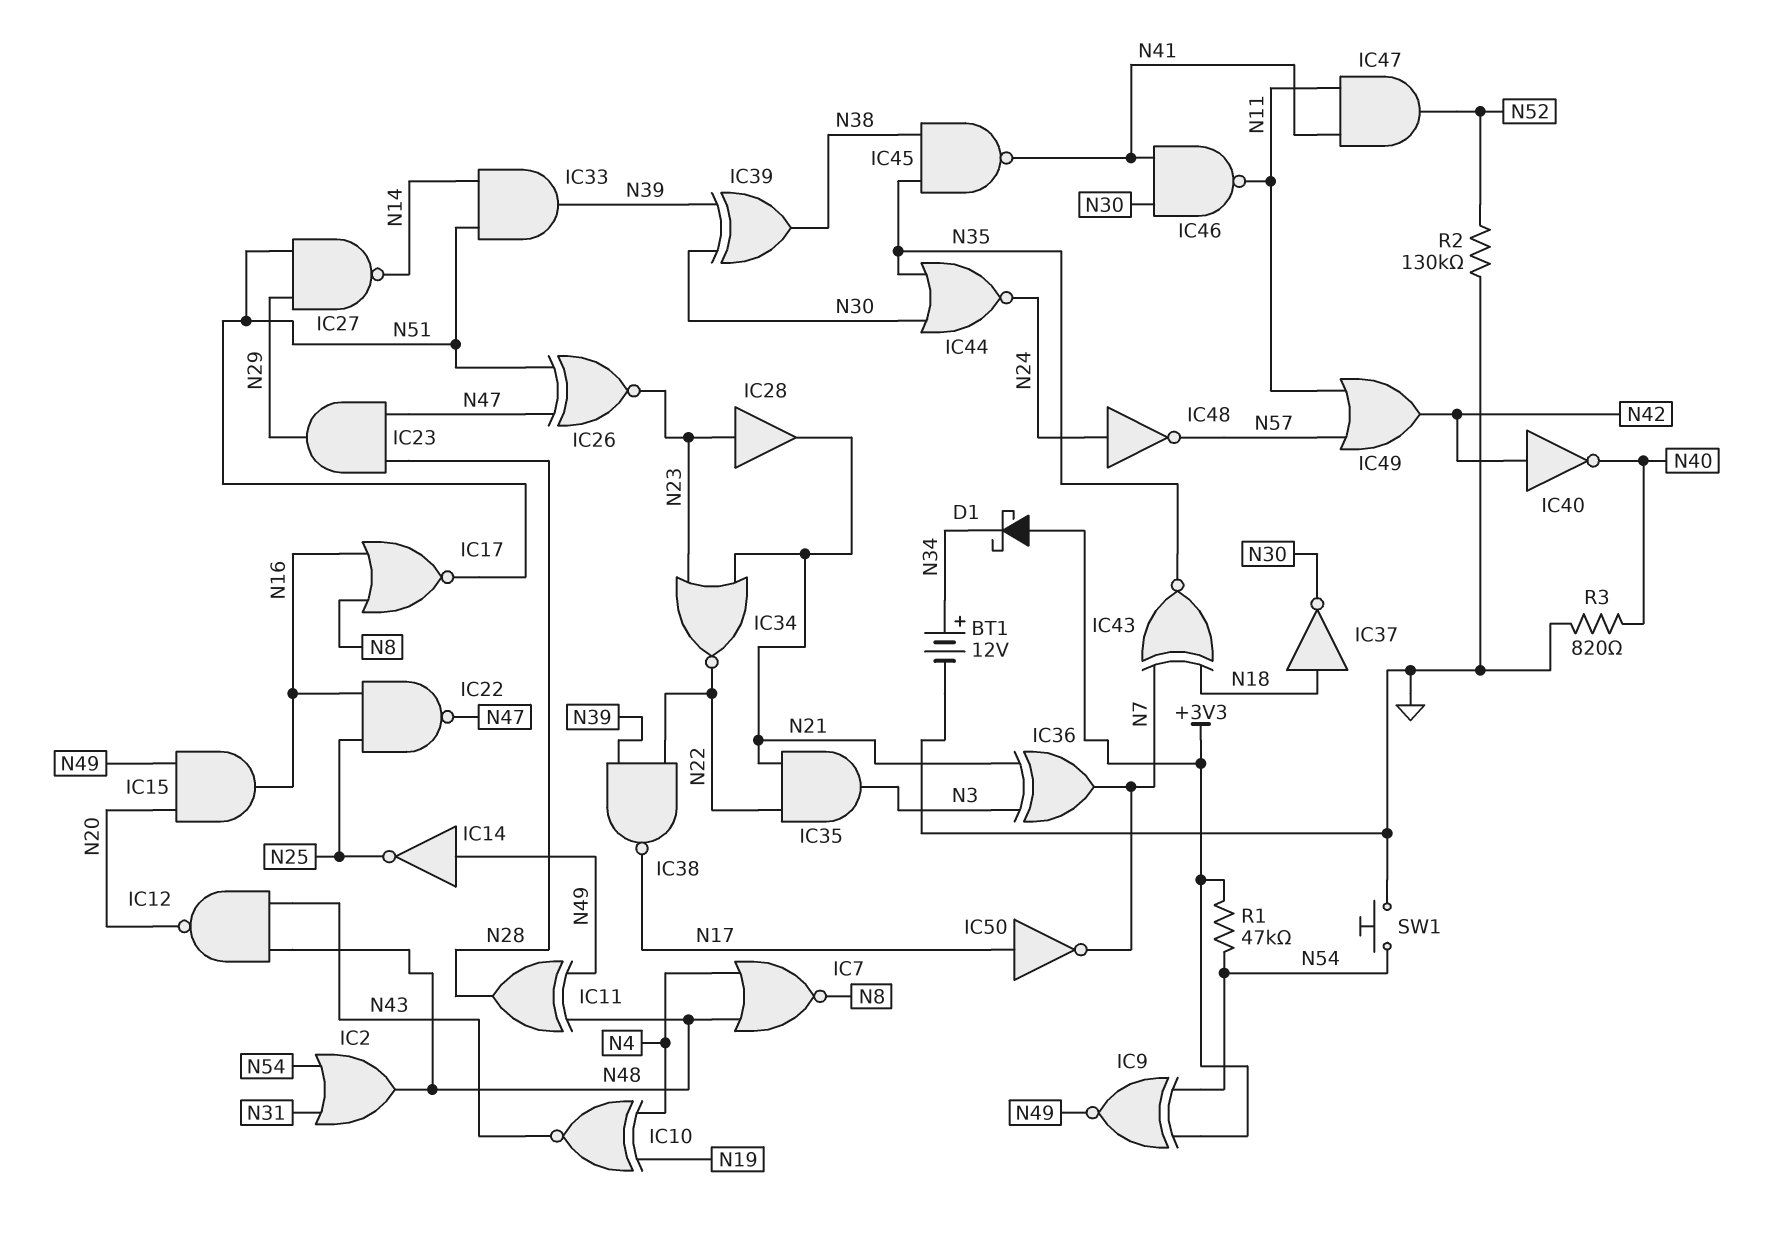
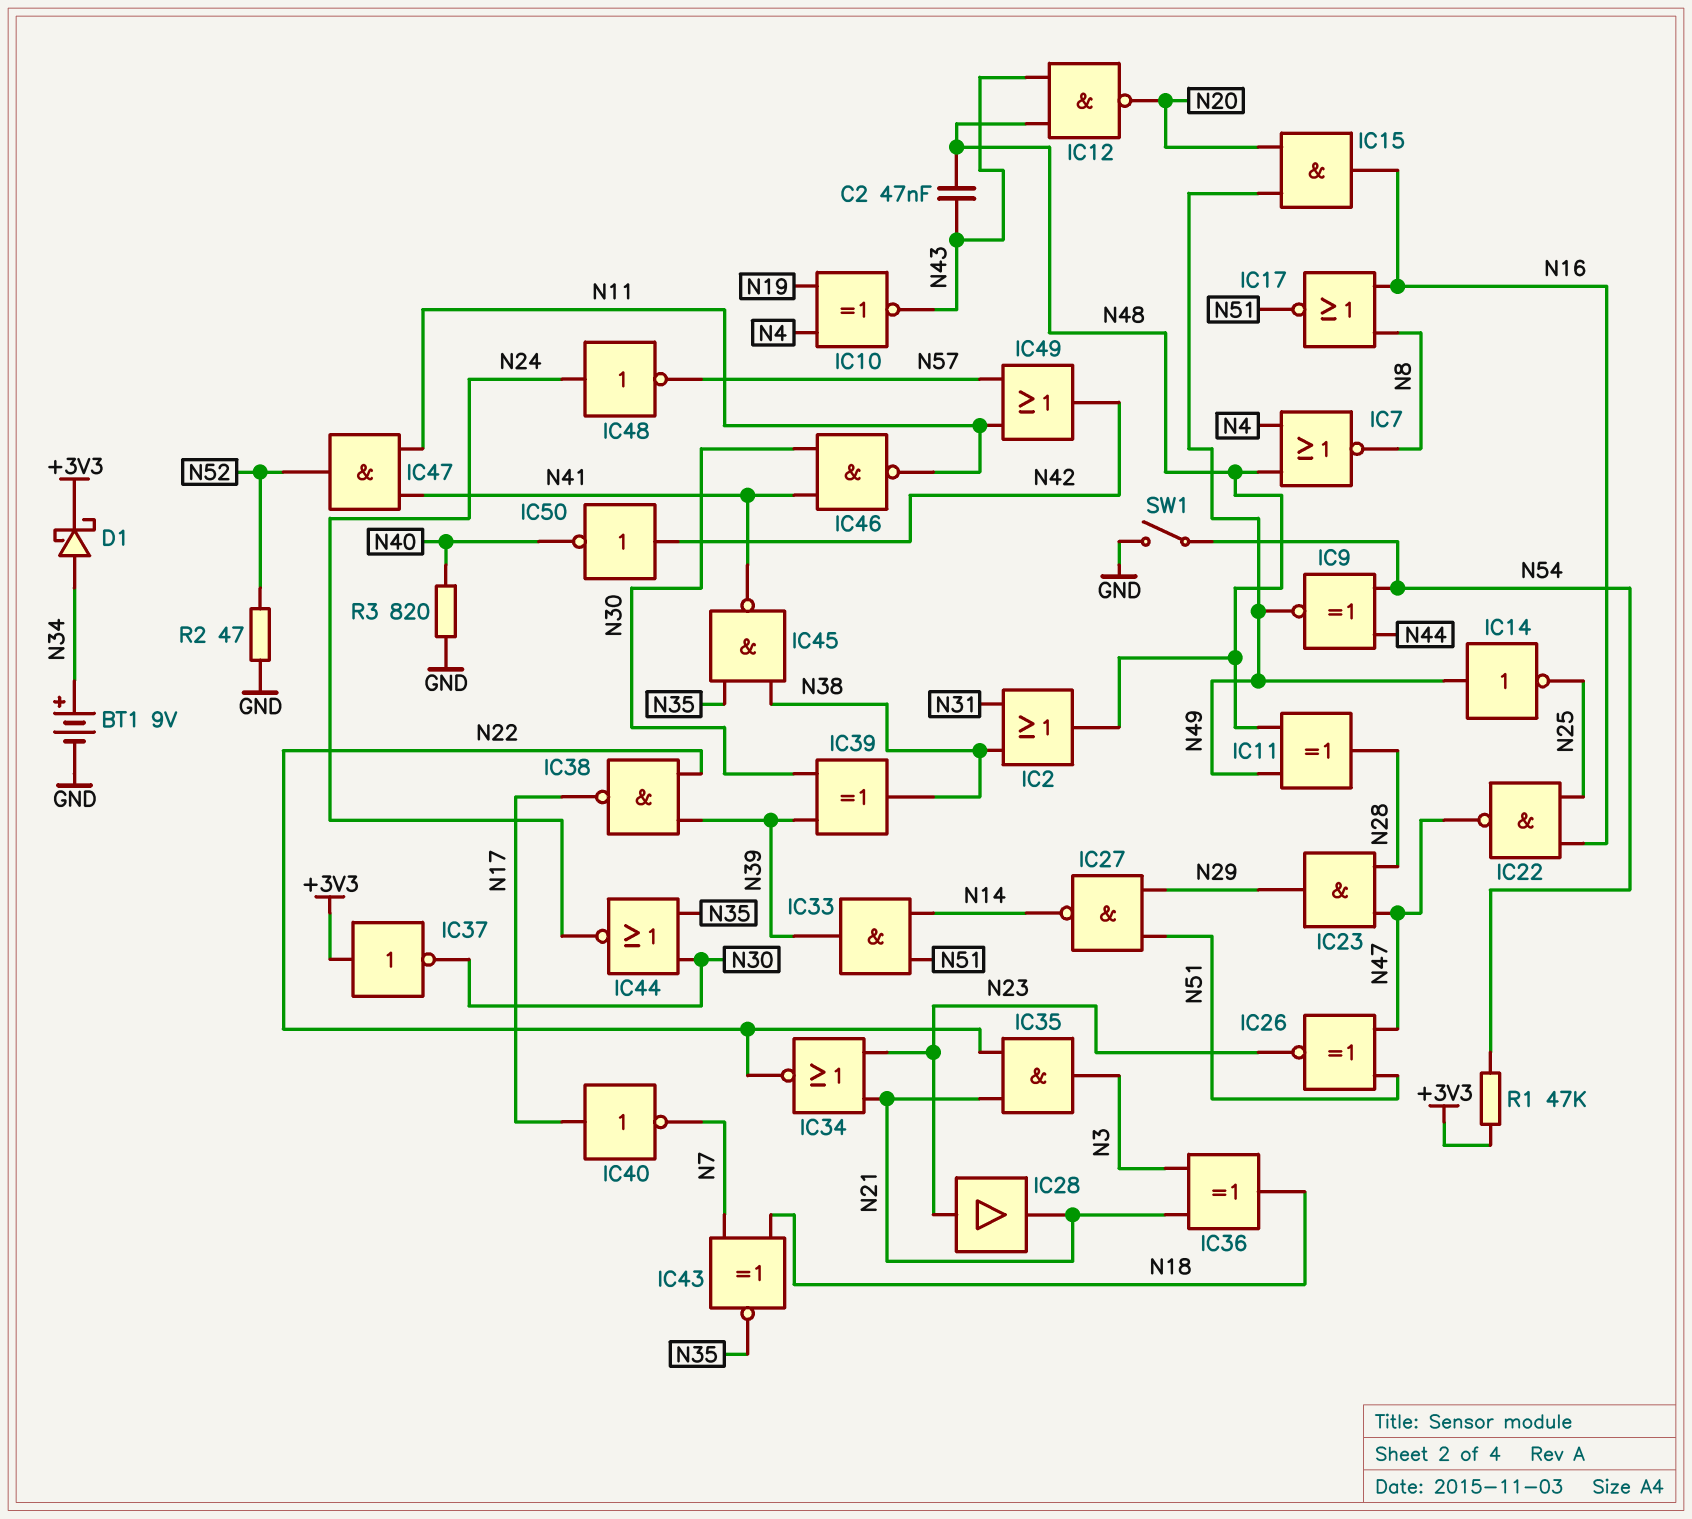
BT1: 12V (plus N34, minus GND) -> 9V (plus N34, minus GND)
C2: none -> 47nF (N43, N48)
D1: schottky (A +3V3, K N34) -> schottky (A N34, K +3V3)
IC2: OR (in N31, in N54, out N48) -> OR (in N31, in N38, out N48)
IC9: XNOR (in +3V3, in N54, out N49) -> XNOR (in N44, in N54, out N49)
IC36: XOR (in N3, in N21, out N7) -> XOR (in N3, in N21, out N18)
IC37: NOT (in N18, out N30) -> NOT (in +3V3, out N30)
IC40: NOT (in N42, out N40) -> NOT (in N17, out N7)
IC50: NOT (in N17, out N7) -> NOT (in N42, out N40)
R2: 130k (GND, N52) -> 47 (GND, N52)
SW1: button (GND, N54) -> switch (GND, N54)

